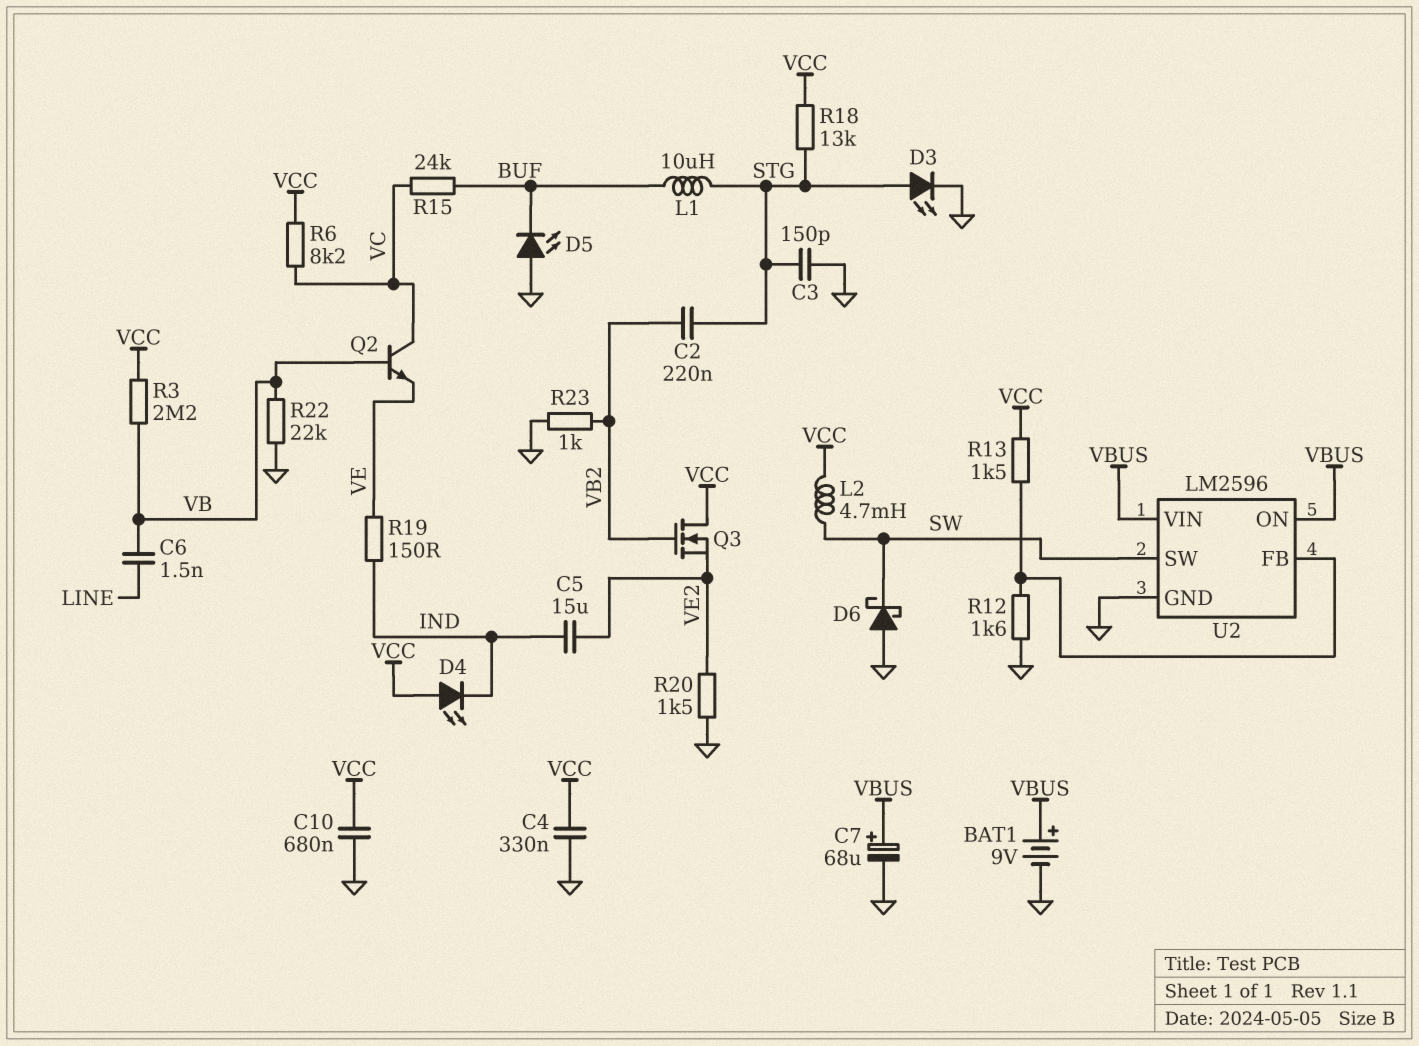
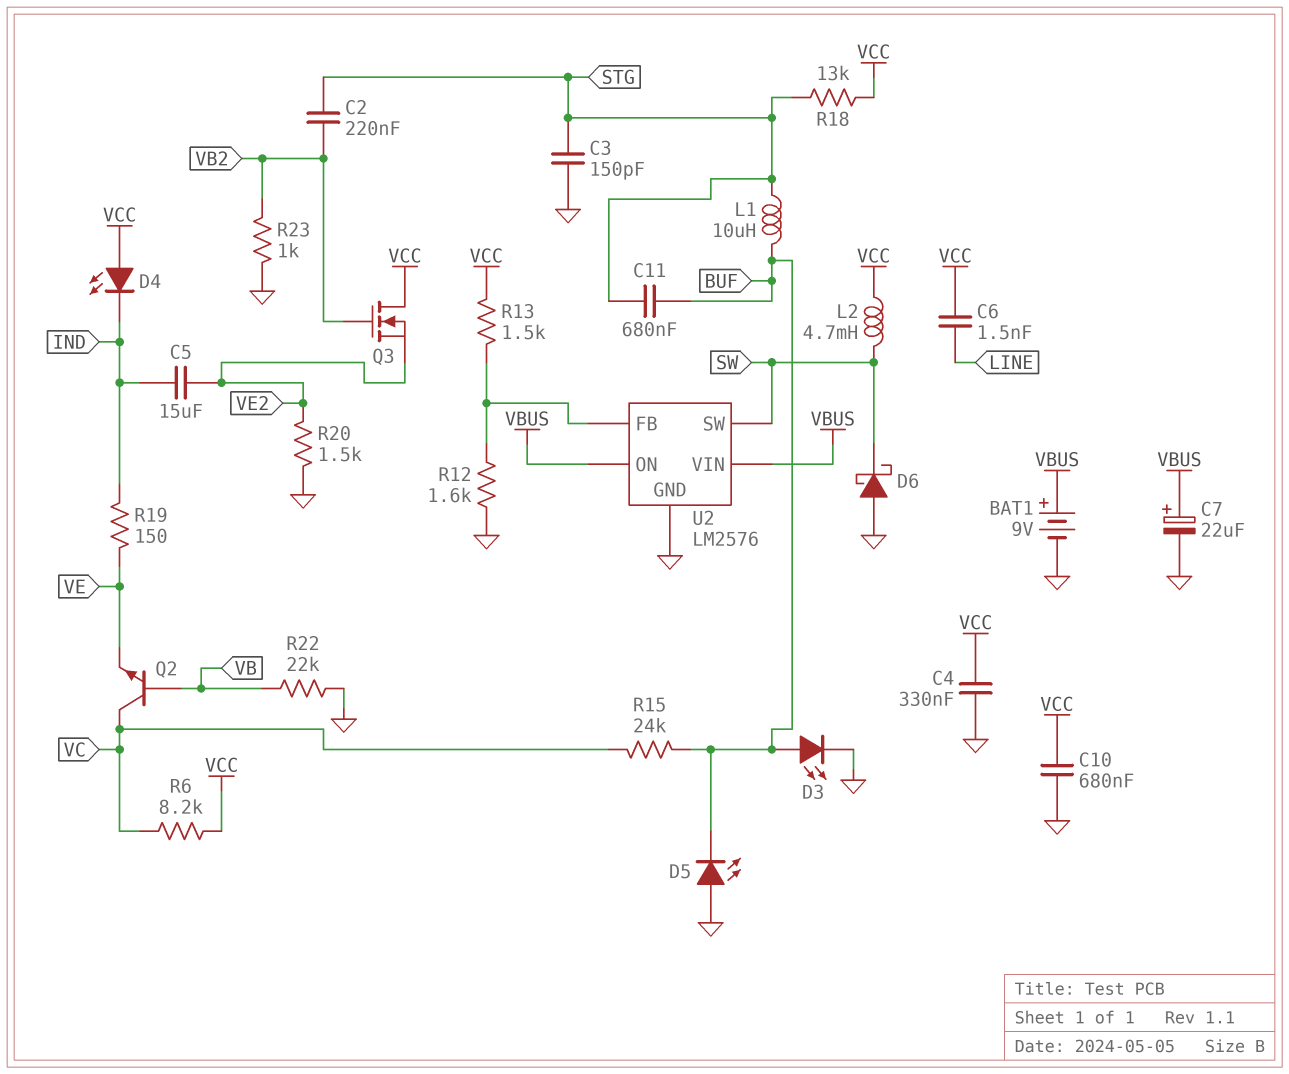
C6: 1.5nF (LINE, VB) -> 1.5nF (LINE, VCC)
C7: 68uF (plus VBUS, minus GND) -> 22uF (plus VBUS, minus GND)
C11: none -> 680nF (BUF, STG)
D3: LED (A STG, K GND) -> LED (A BUF, K GND)
R3: 2.2M (VB, VCC) -> none
U2: LM2596 -> LM2576

